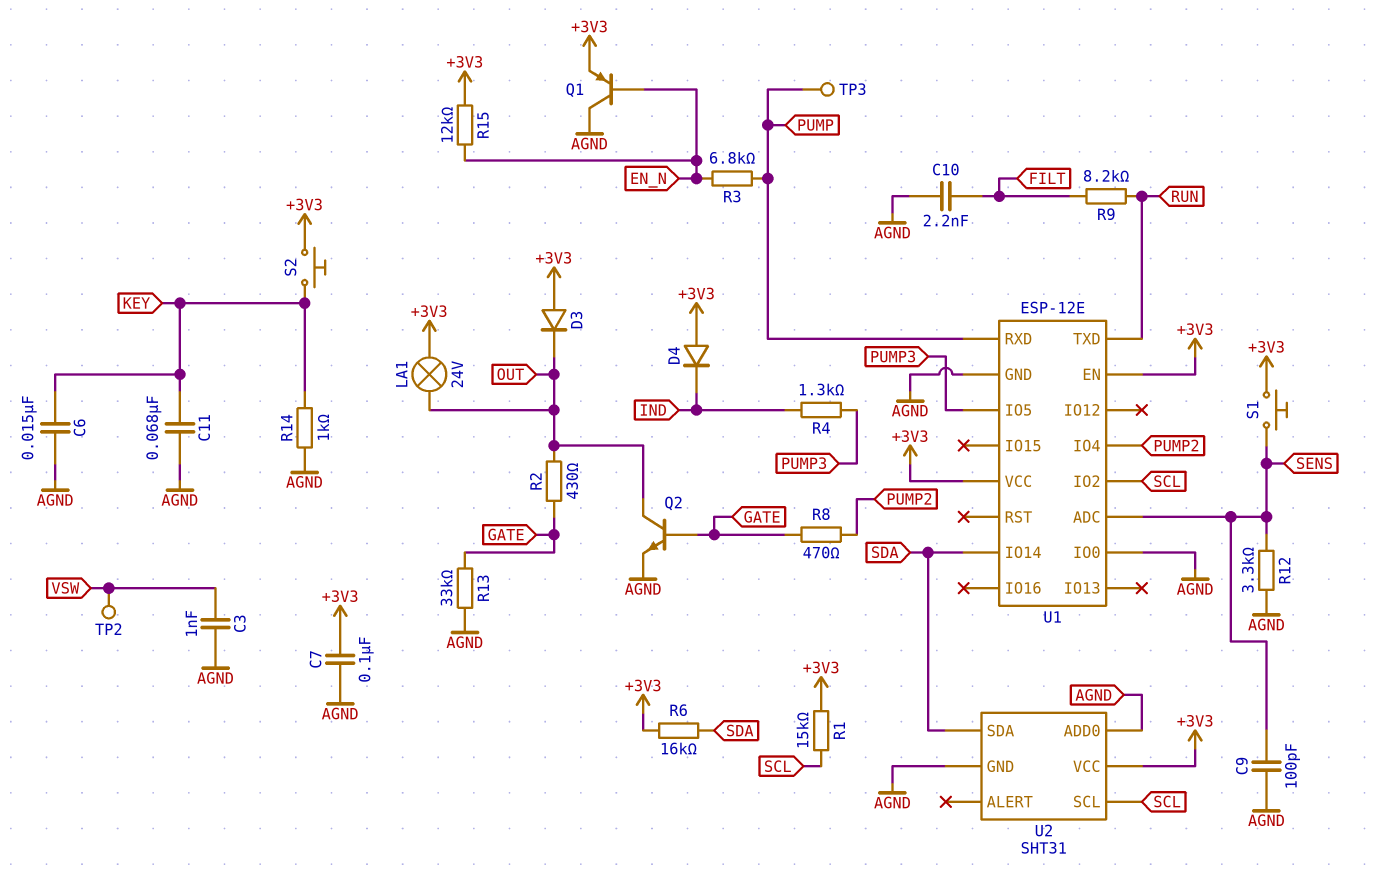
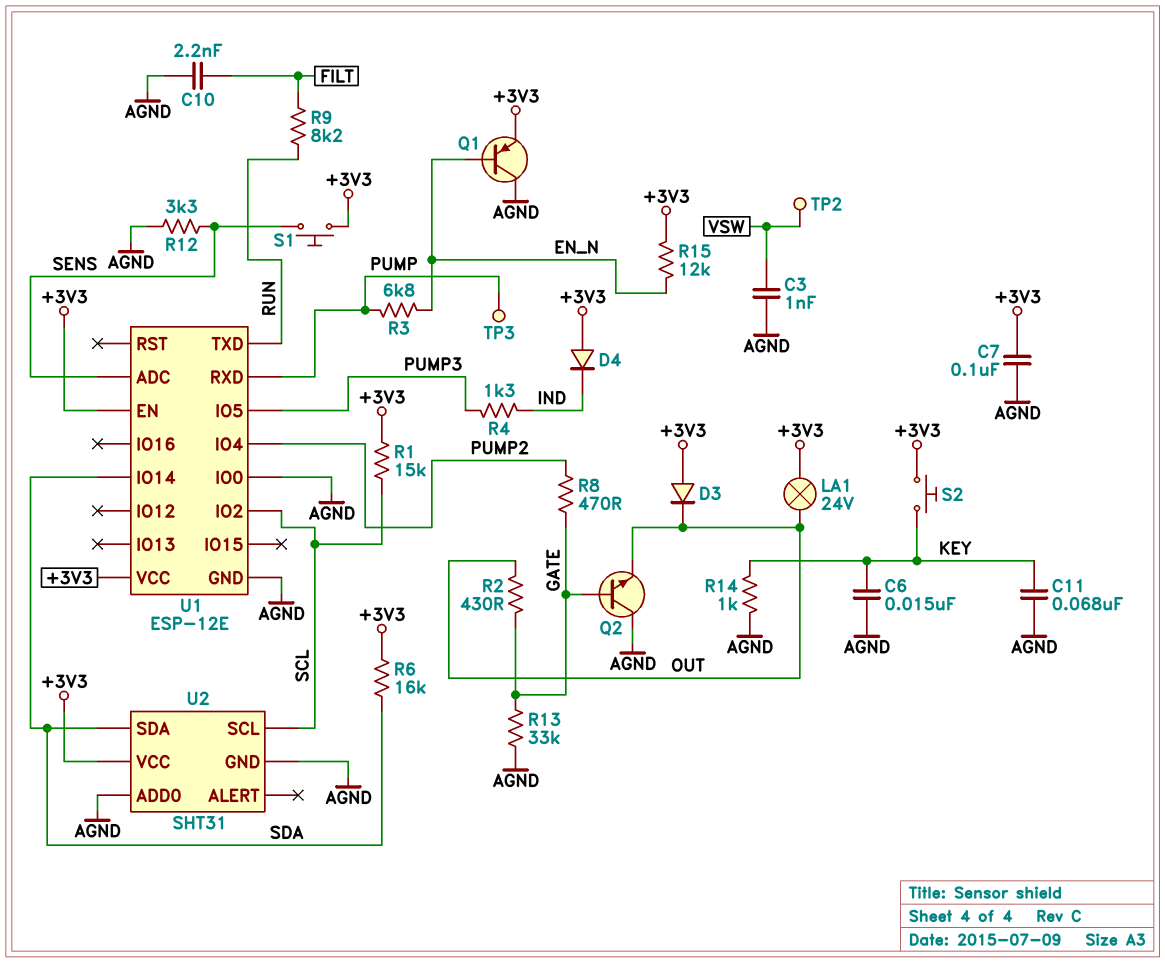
C9: 100pF (AGND, SENS) -> none
Q2: NPN (B GATE, C OUT, E AGND) -> NPN (B GATE, C AGND, E OUT)

